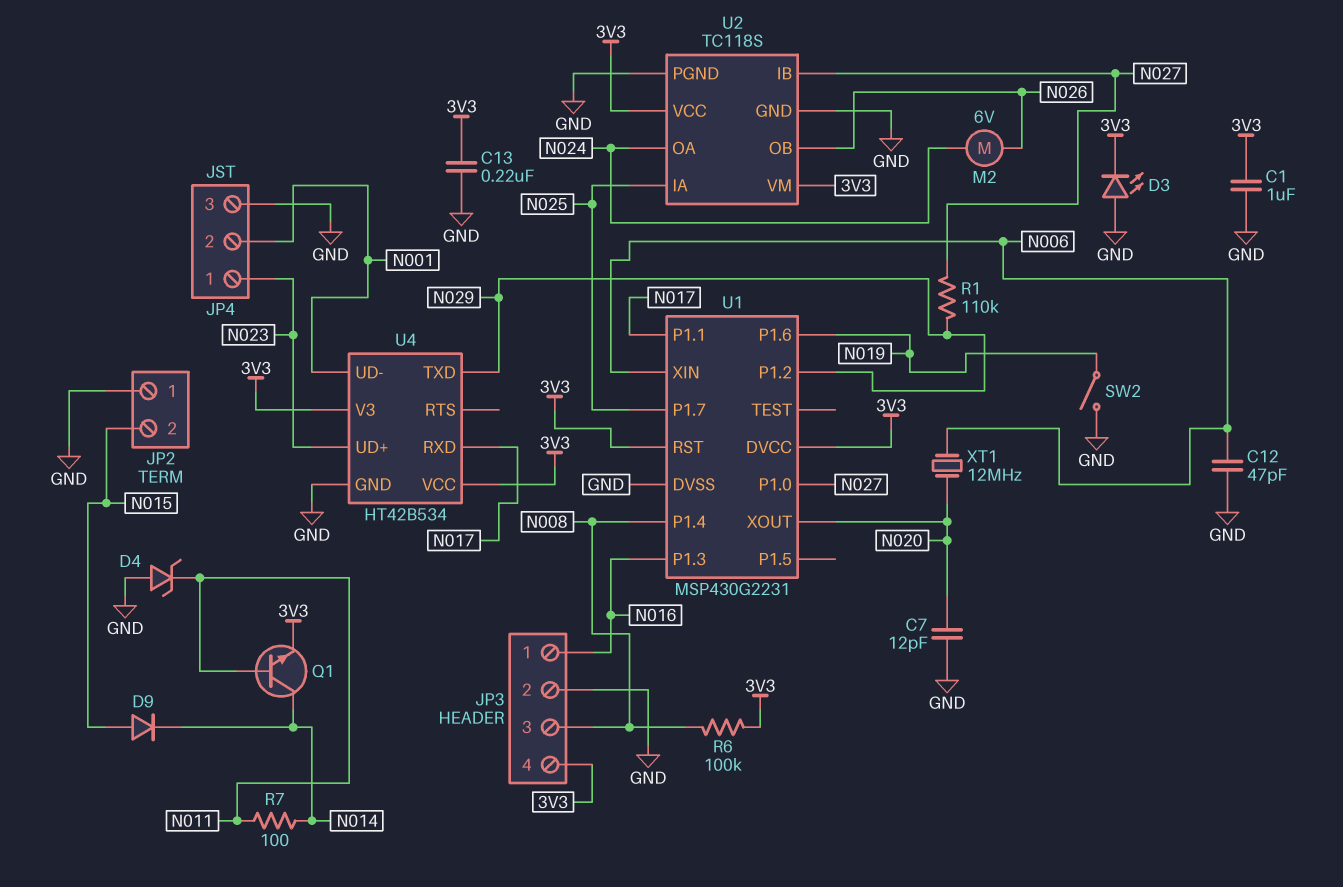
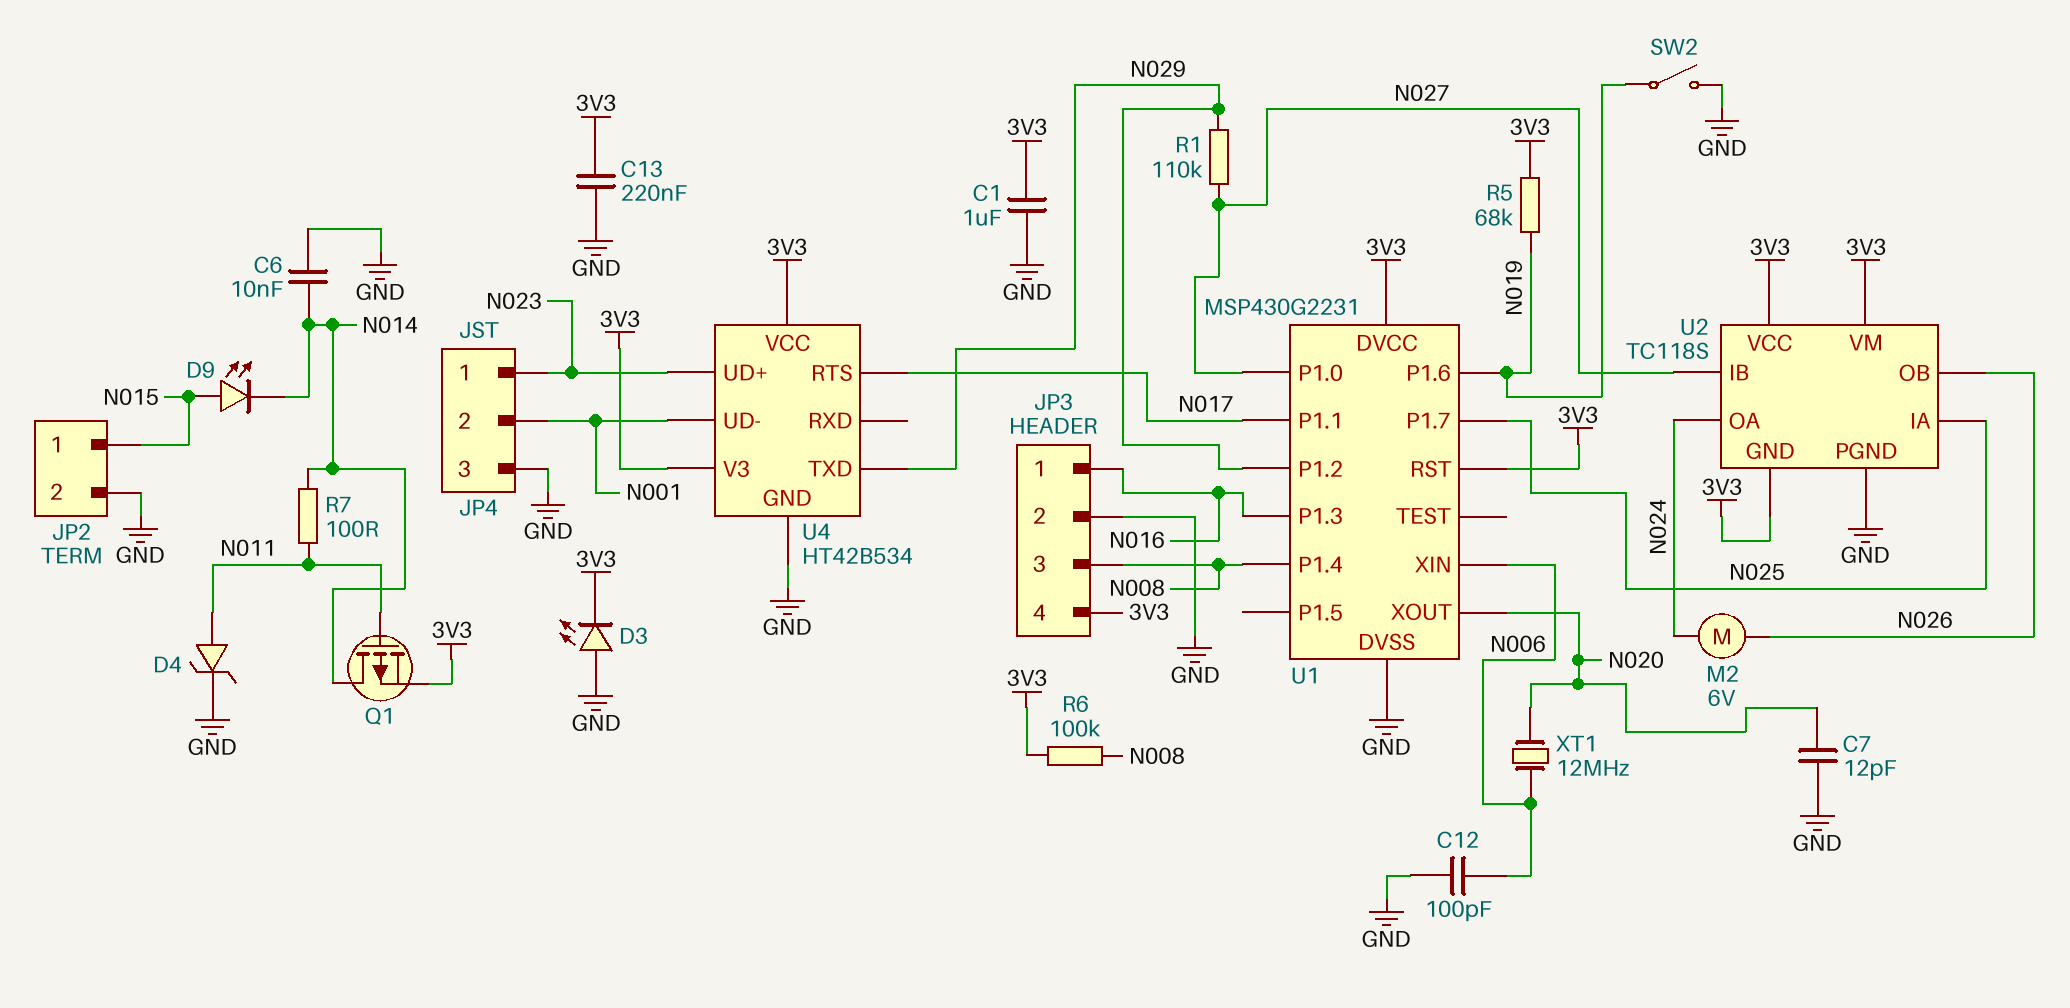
C6: none -> 10nF (GND, N014)
C12: 47pF (GND, N006) -> 100pF (GND, N006)
D4: zener (A GND, K N011) -> zener (A N011, K GND)
D9: diode (A N015, K N014) -> LED (A N015, K N014)
JP2 pin 1: GND -> N015
JP2 pin 2: N015 -> GND
Q1: NPN (B N011, C N014, E 3V3) -> PMOS (G N011, D N014, S 3V3)
R5: none -> 68k (3V3, N019)
U2 pin GND: GND -> 3V3
U4 pin RTS: none -> N017
U4 pin RXD: N017 -> none

